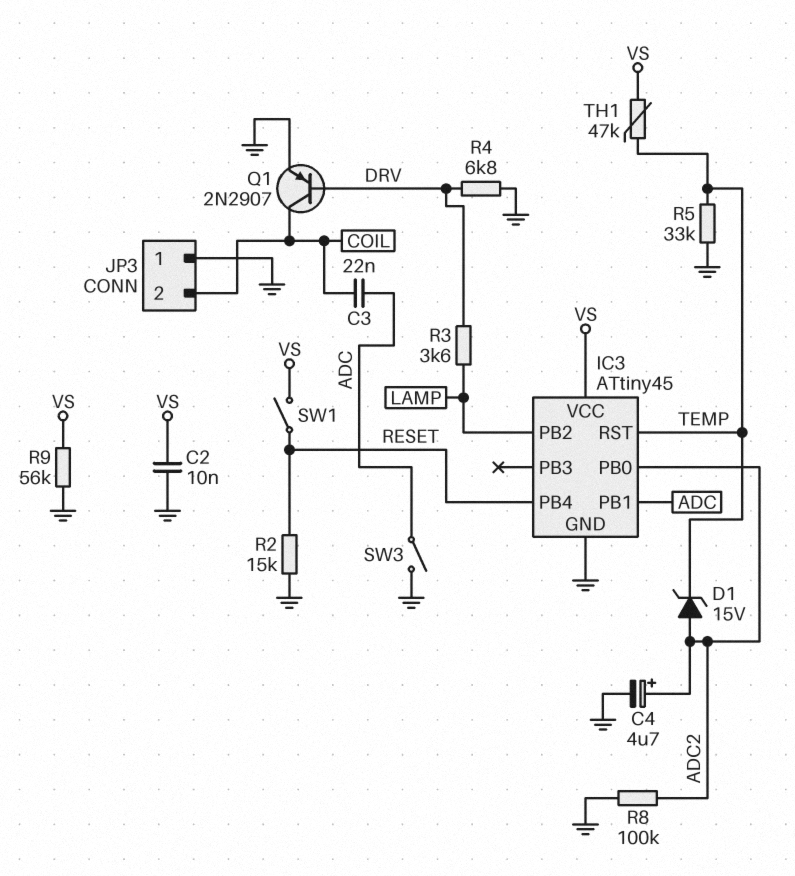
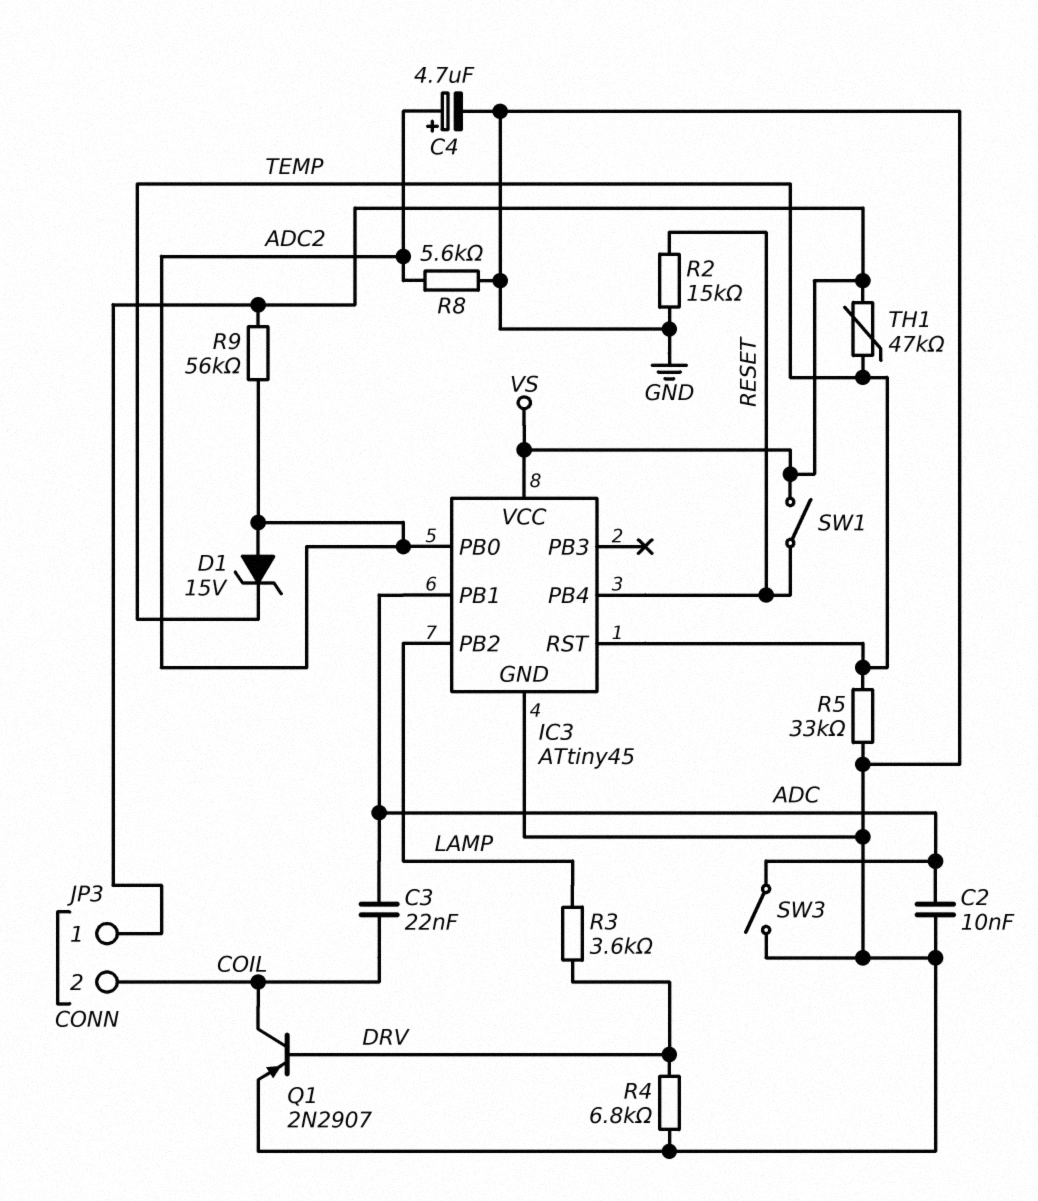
C2: 10nF (GND, VS) -> 10nF (ADC, GND)
JP3 pin 1: GND -> VS
R8: 100k (ADC2, GND) -> 5.6k (ADC2, GND)
R9: 56k (GND, VS) -> 56k (ADC2, VS)

